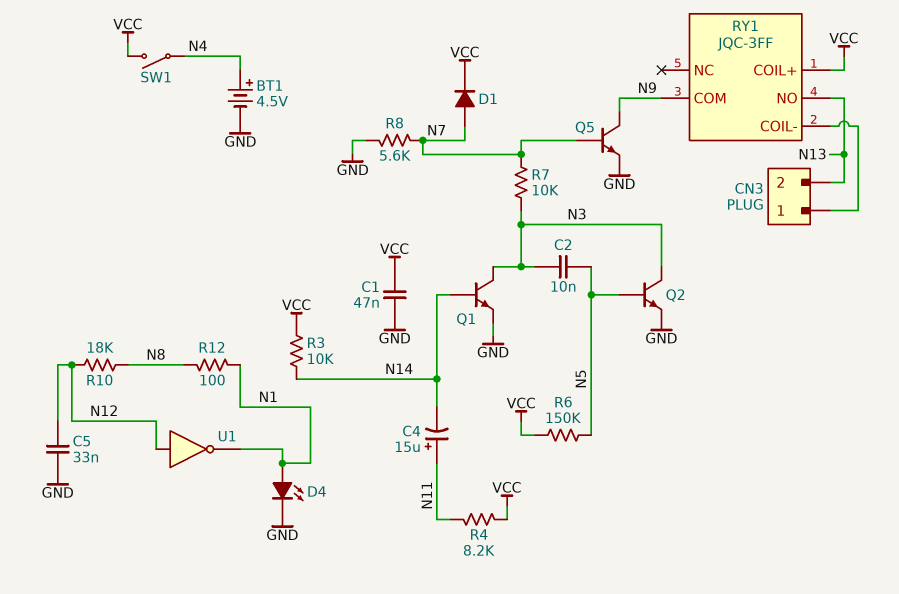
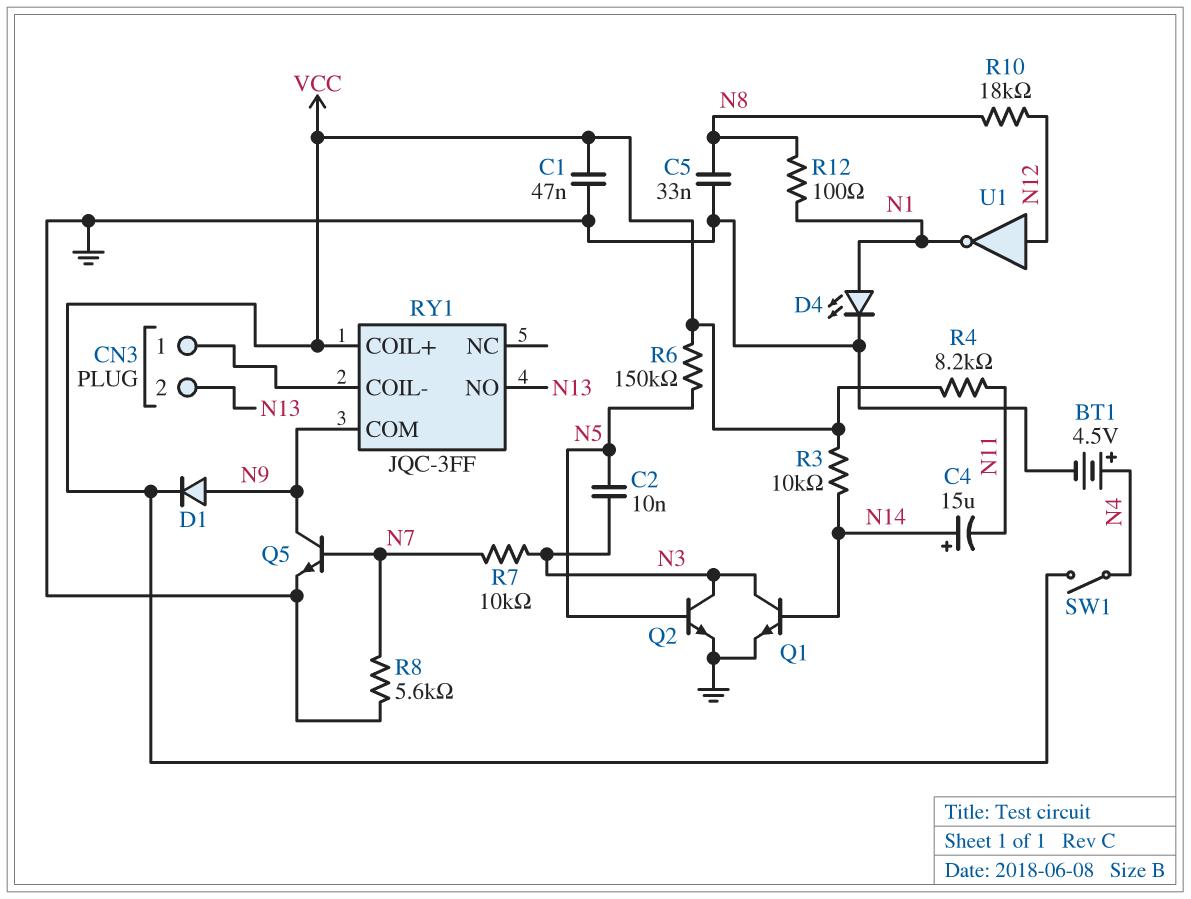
C4: 15uF (plus N11, minus N14) -> 15uF (plus N14, minus N11)
C5: 33nF (GND, N12) -> 33nF (GND, N8)
D1: diode (A N7, K VCC) -> diode (A N9, K VCC)

